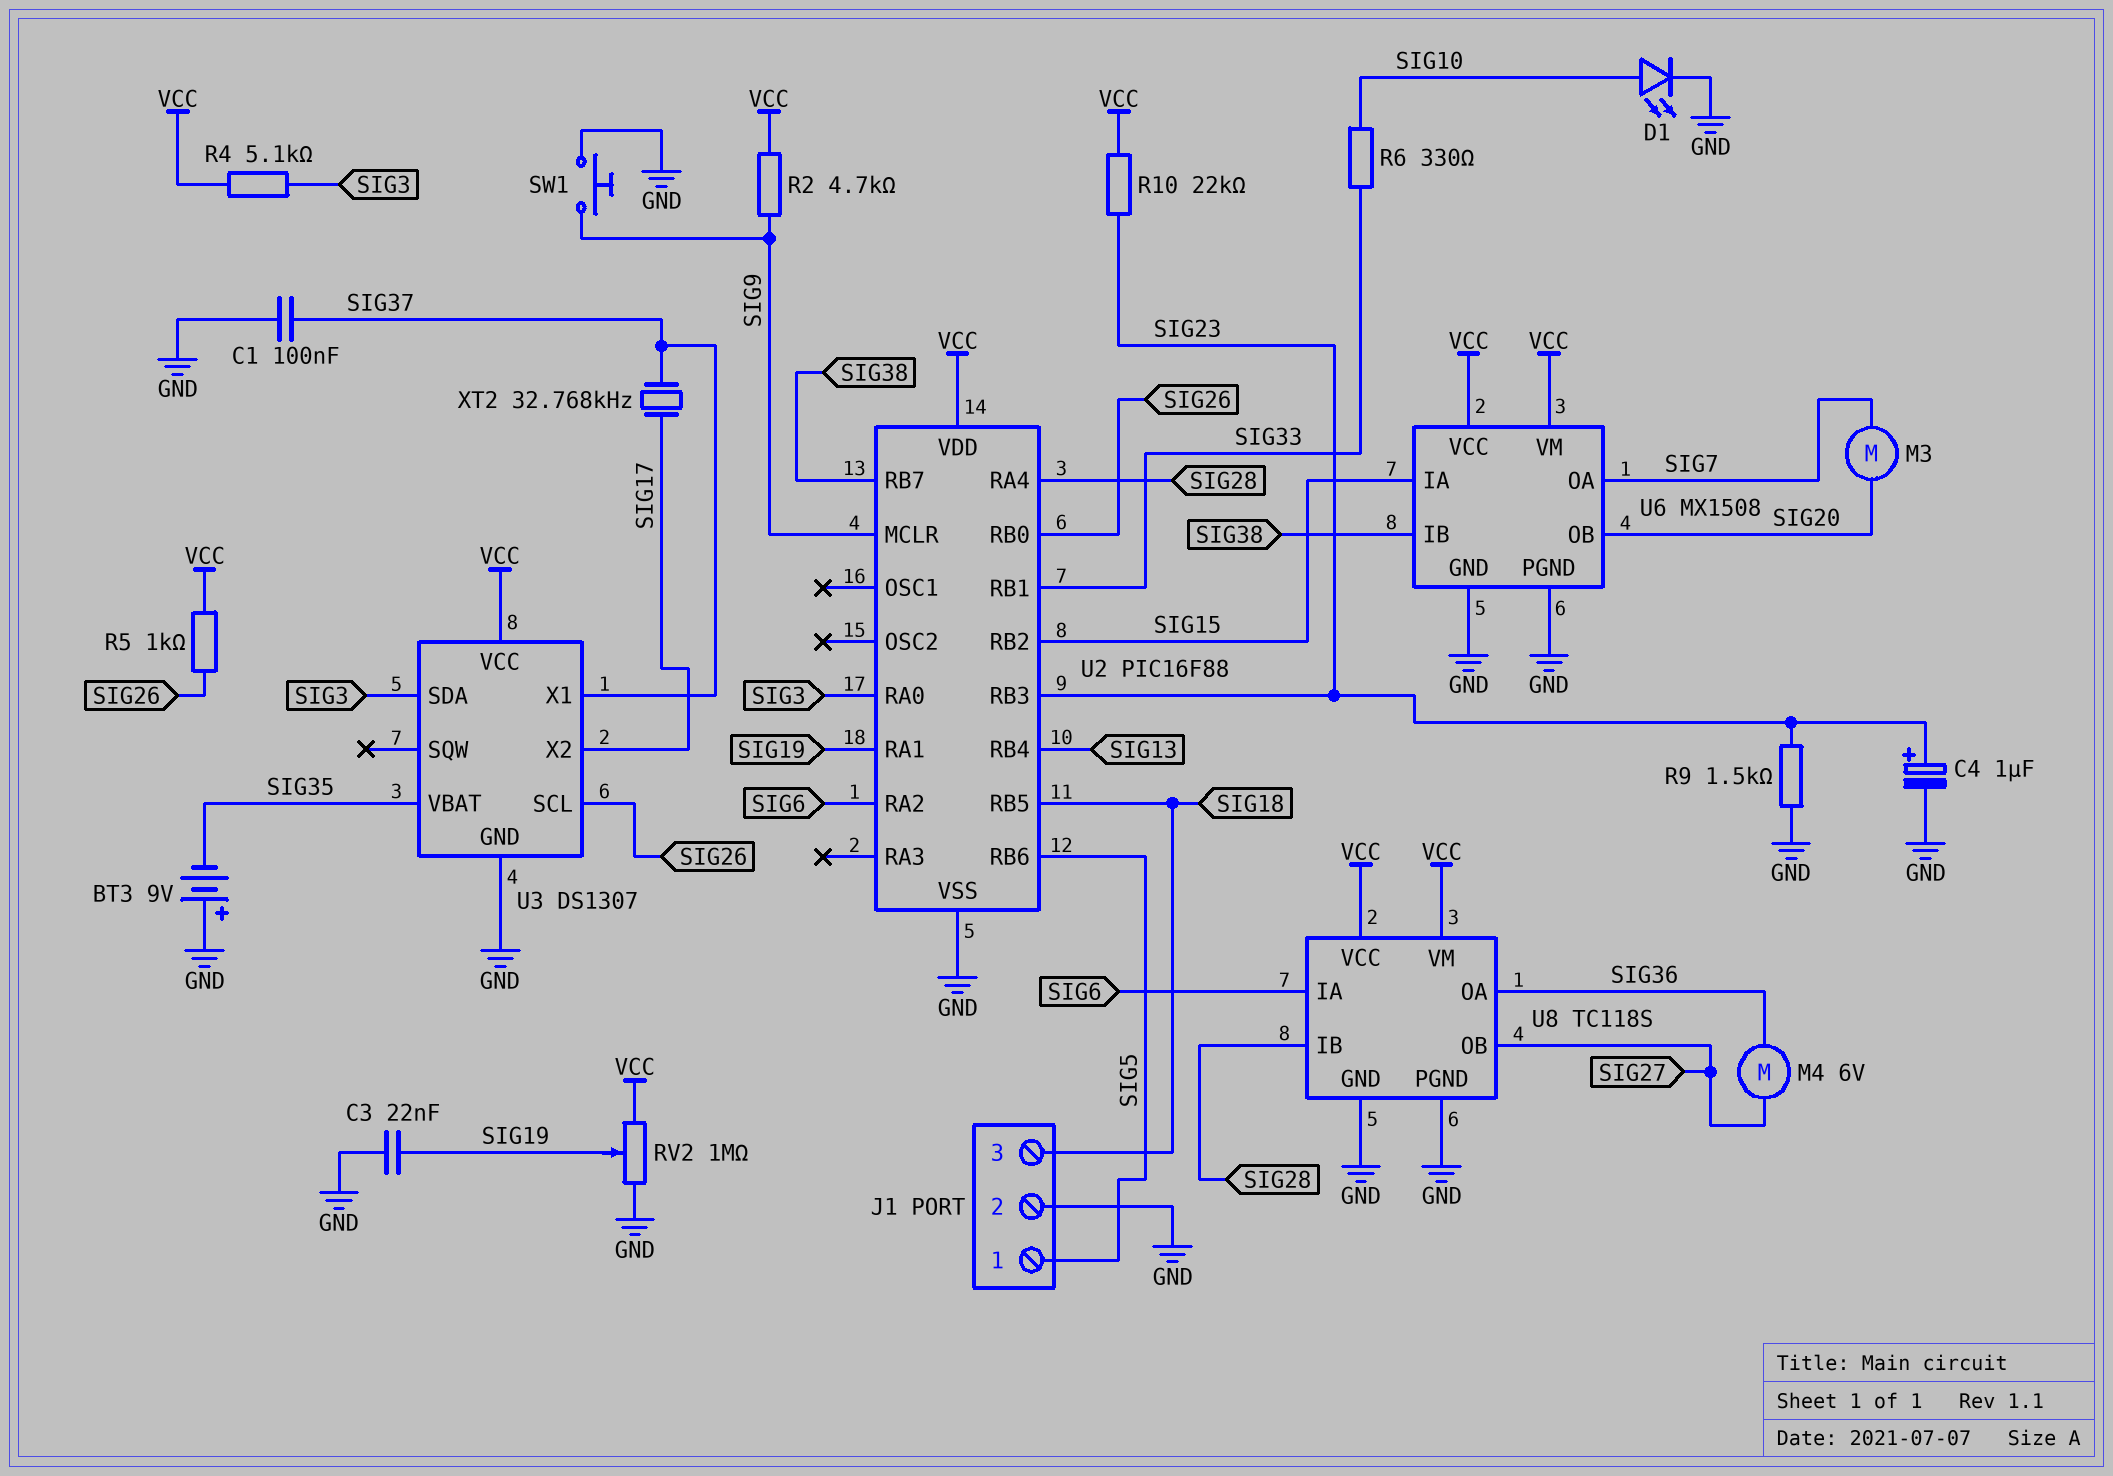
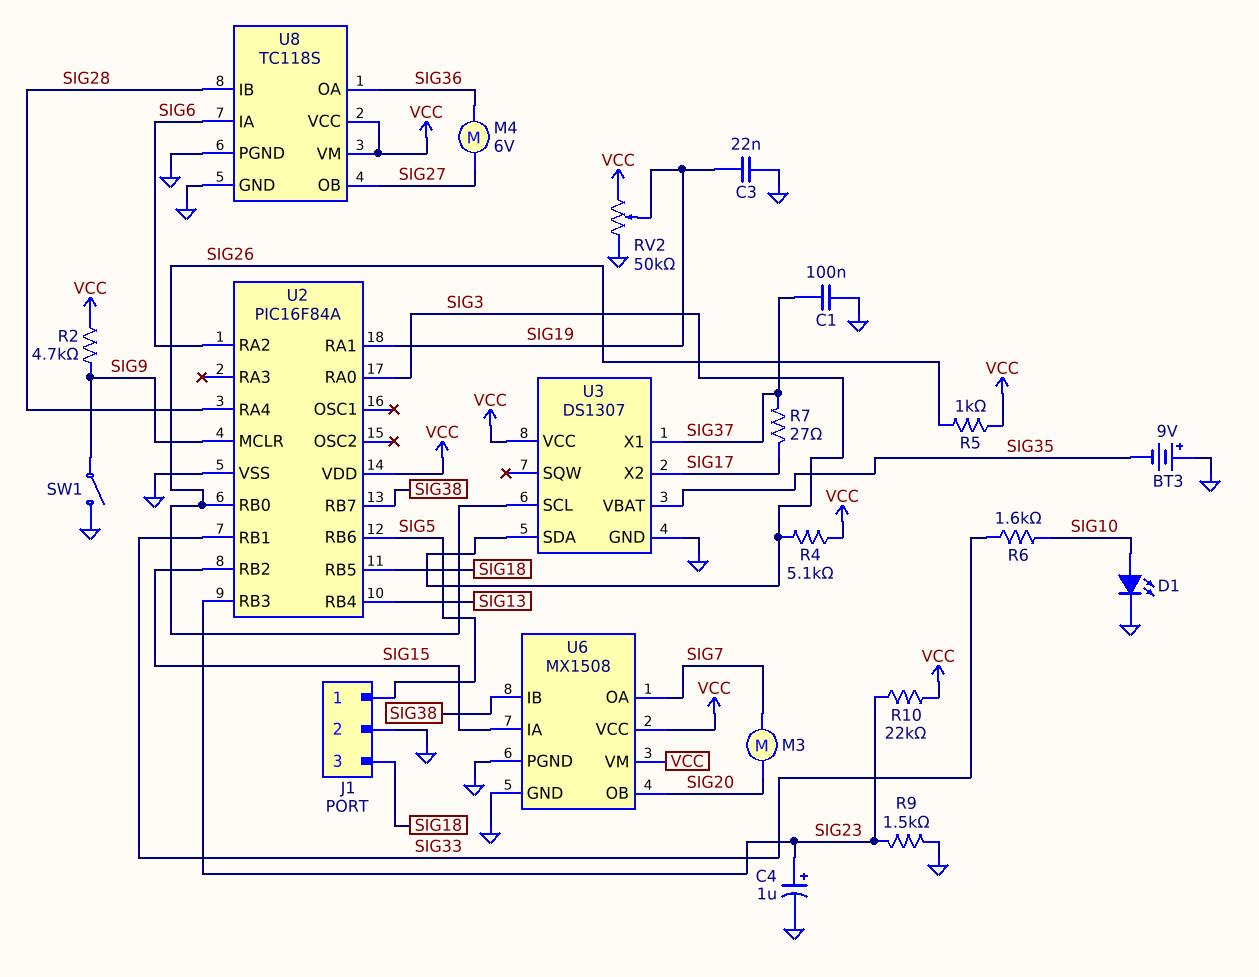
R6: 330 (SIG10, SIG33) -> 1.6k (SIG10, SIG33)
R7: none -> 27 (SIG17, SIG37)
RV2: 1M (GND, VCC, wiper SIG19) -> 50k (GND, VCC, wiper SIG19)
SW1: button (GND, SIG9) -> switch (GND, SIG9)
U2: PIC16F88 -> PIC16F84A
XT2: 32.768kHz (SIG17, SIG37) -> none

